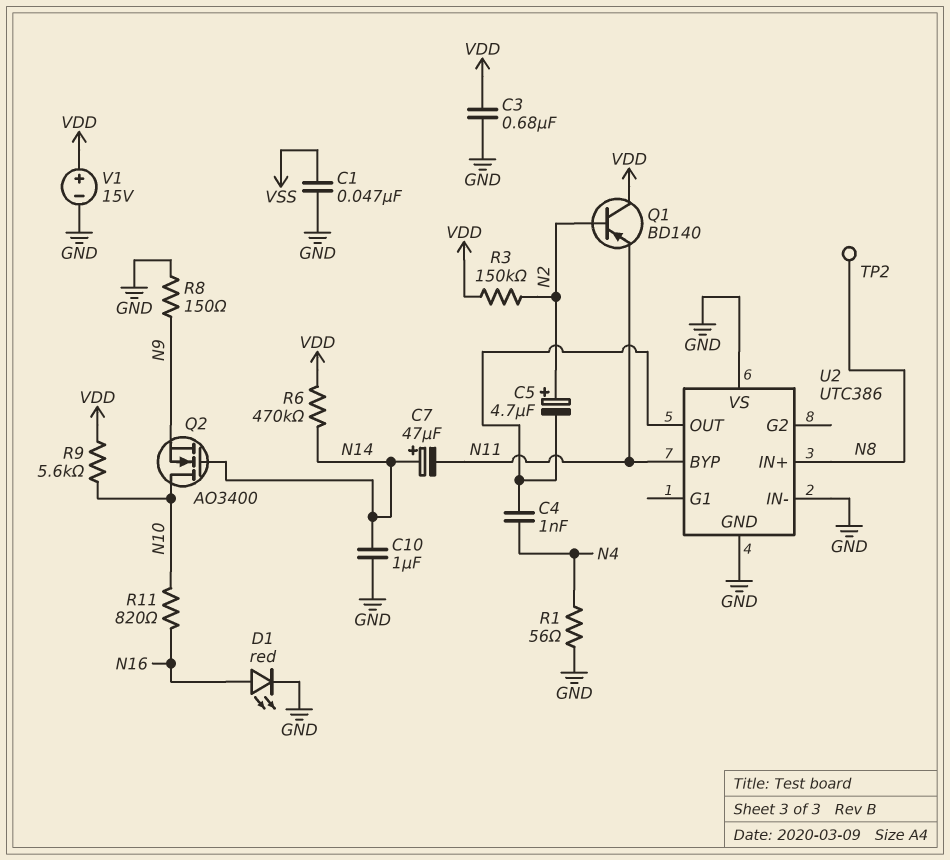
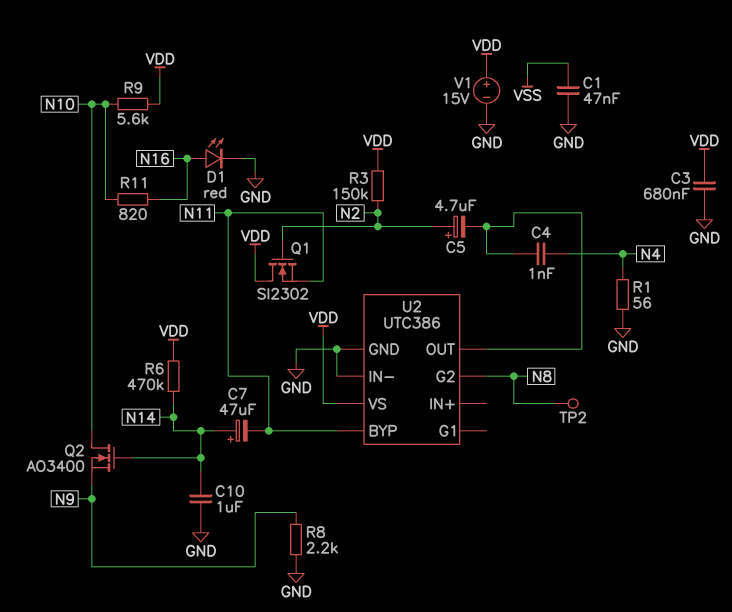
Q1: PNP BD140 (B N2, C VDD, E N11) -> NMOS SI2302 (G N2, D VDD, S N11)
R8: 150 (GND, N9) -> 2.2k (GND, N9)
U2 pin G2: none -> N8
U2 pin IN+: N8 -> none
U2 pin VS: GND -> VDD

